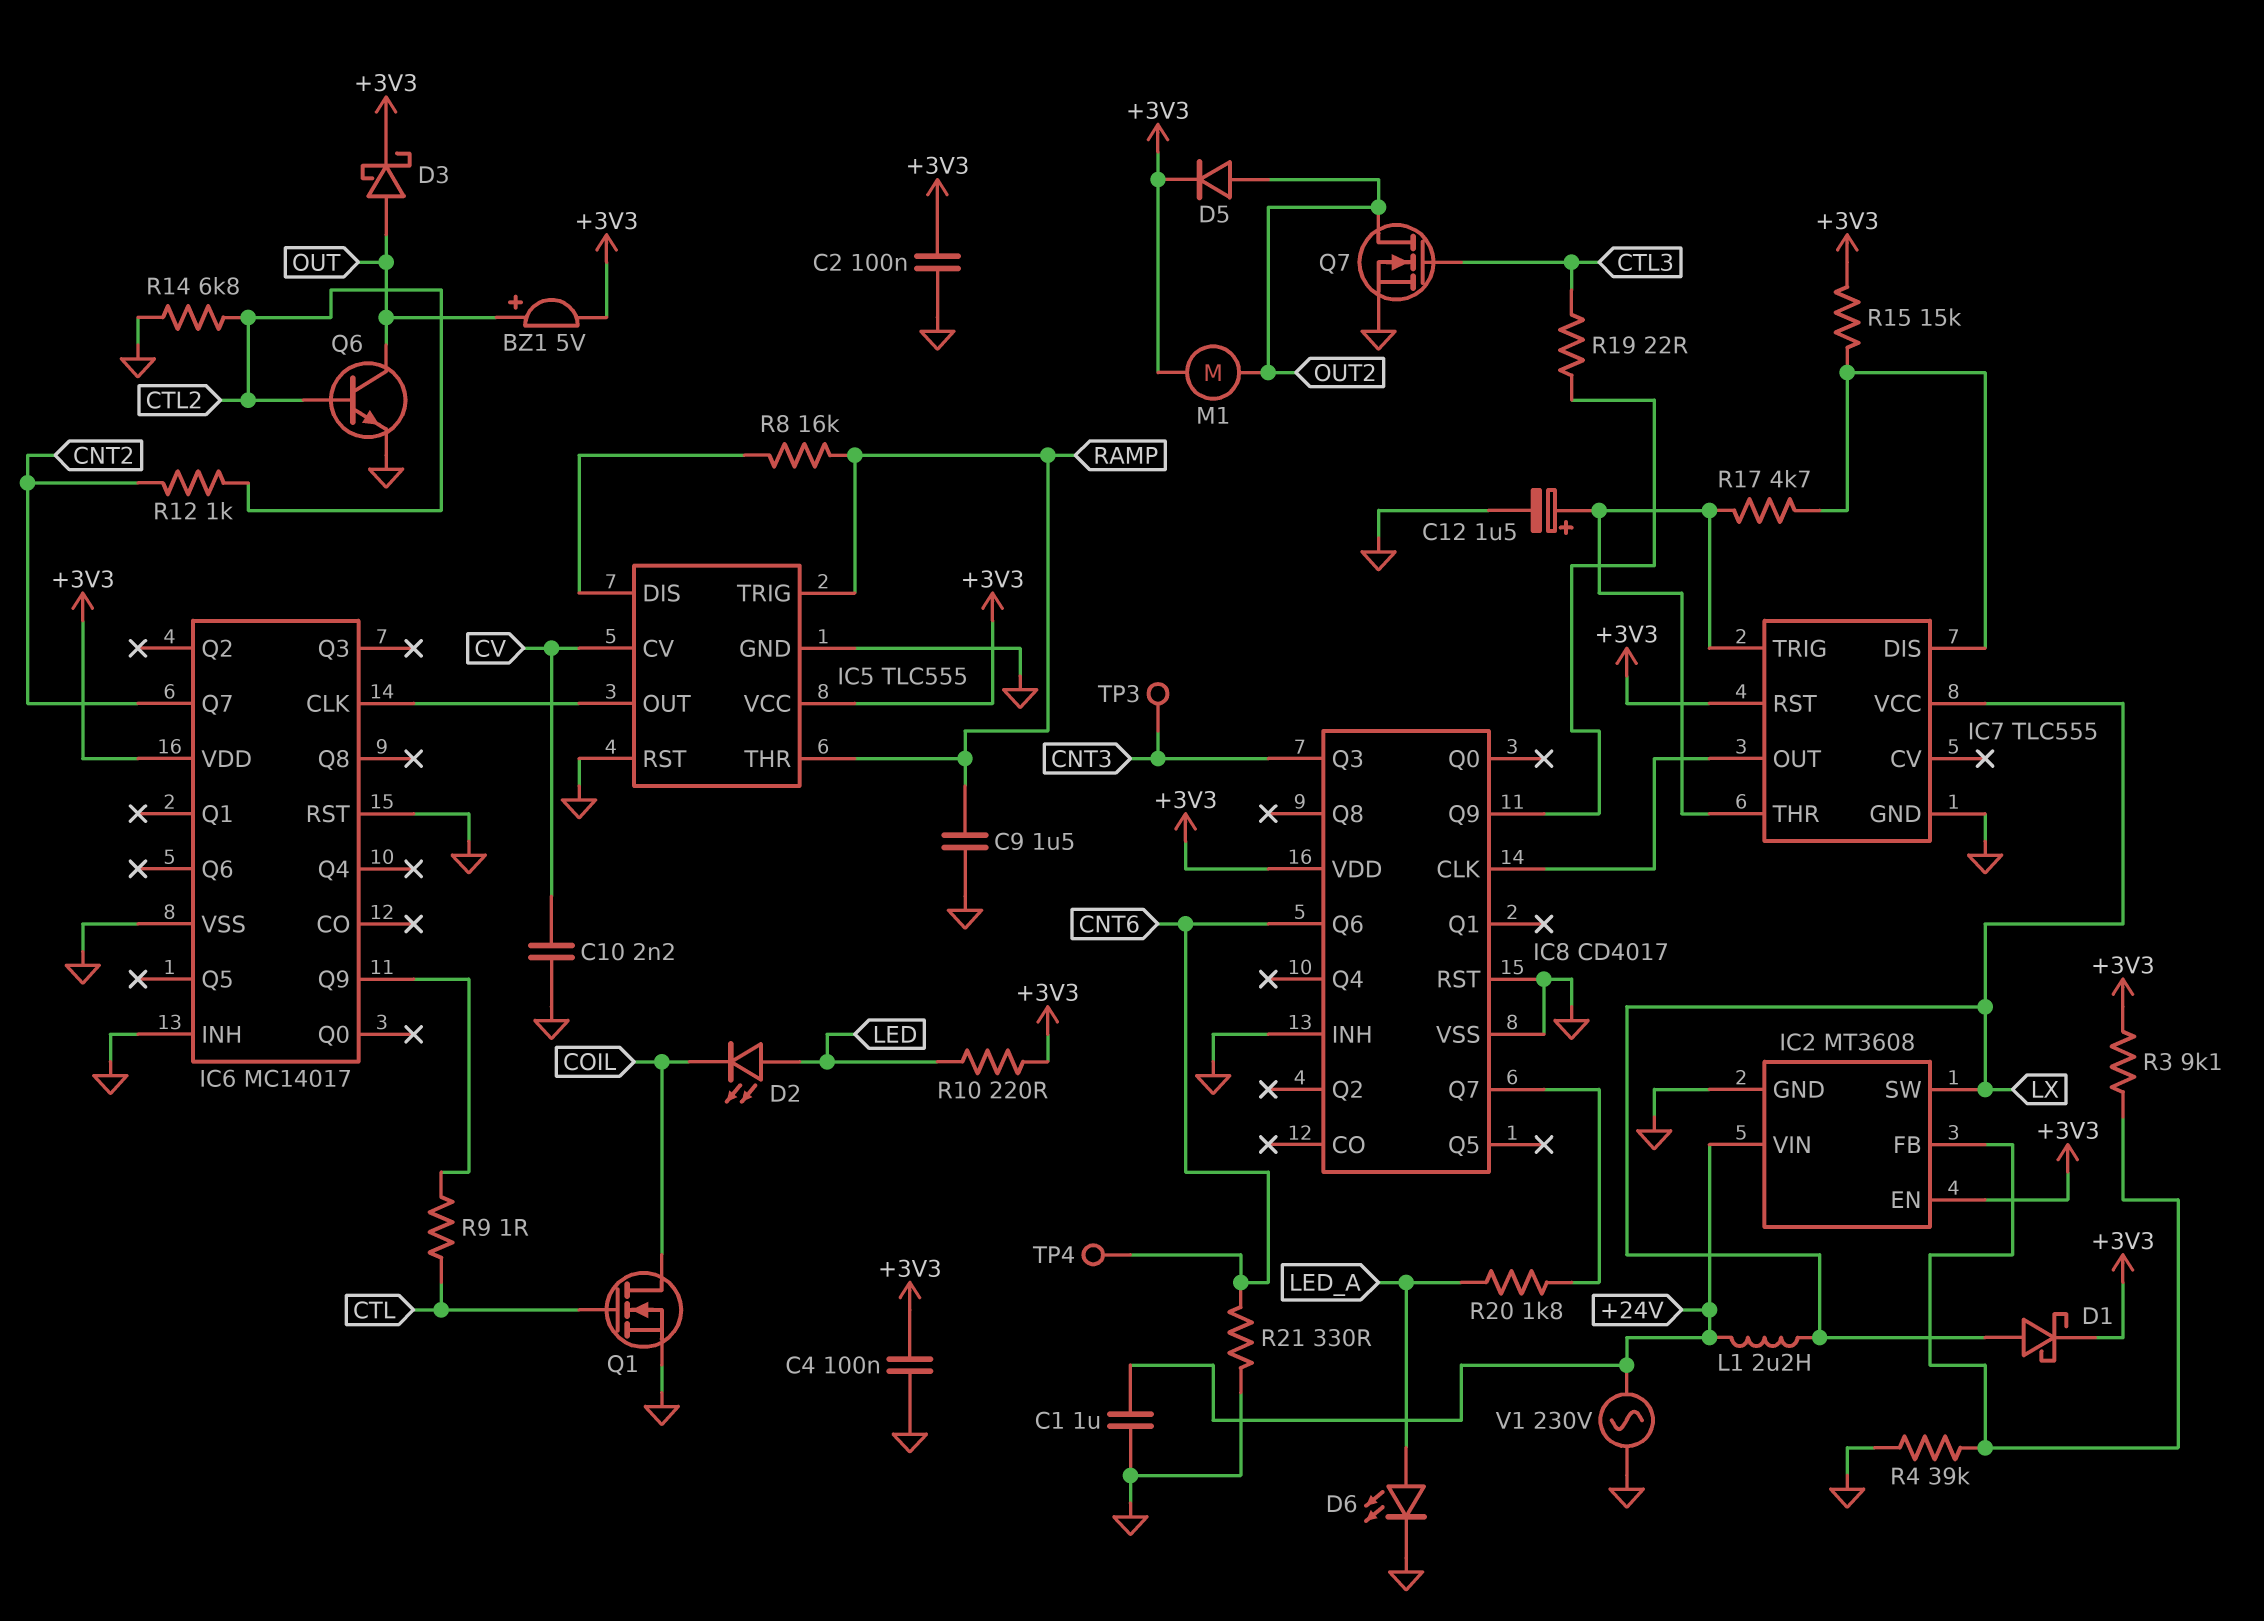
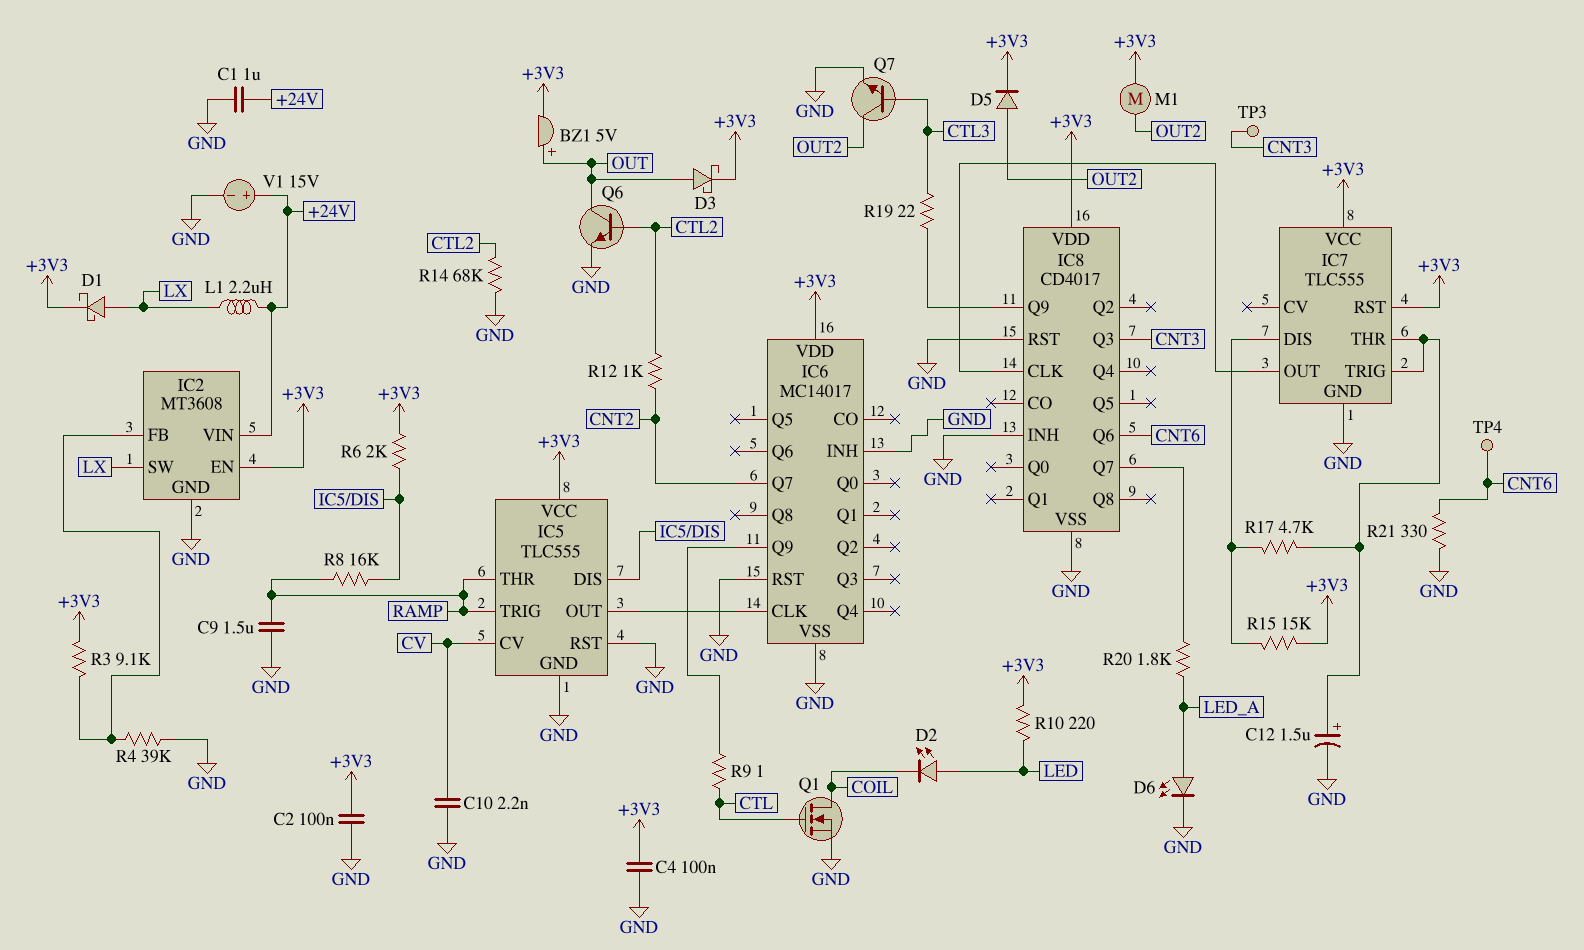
IC7 pin VCC: LX -> +3V3
Q7: NMOS (G CTL3, D OUT2, S GND) -> NPN (B CTL3, C OUT2, E GND)
R6: none -> 2k (+3V3, IC5/DIS)
R14: 6.8k (CTL2, GND) -> 68k (CTL2, GND)
V1: AC 230V (+24V, GND) -> 15V (plus +24V, minus GND)

